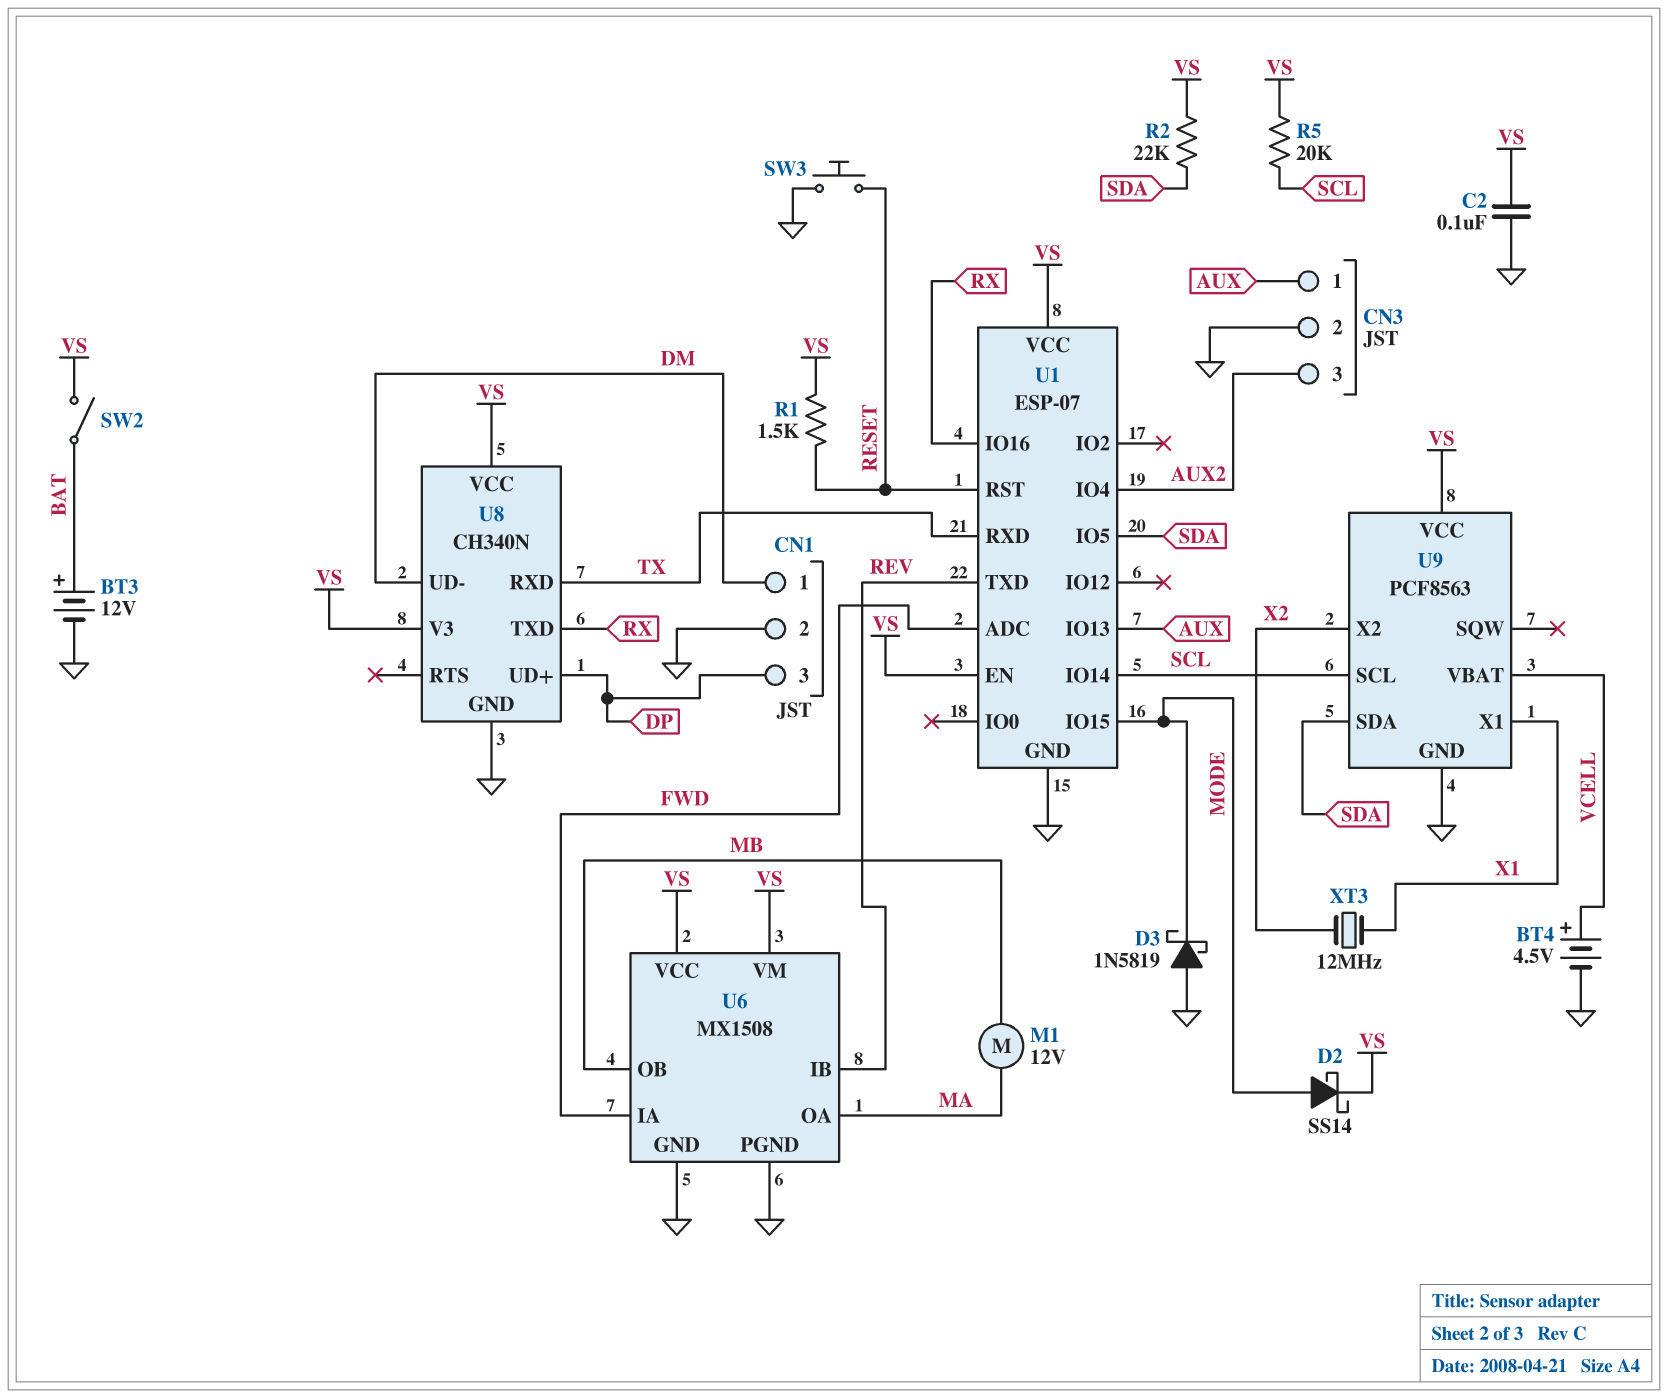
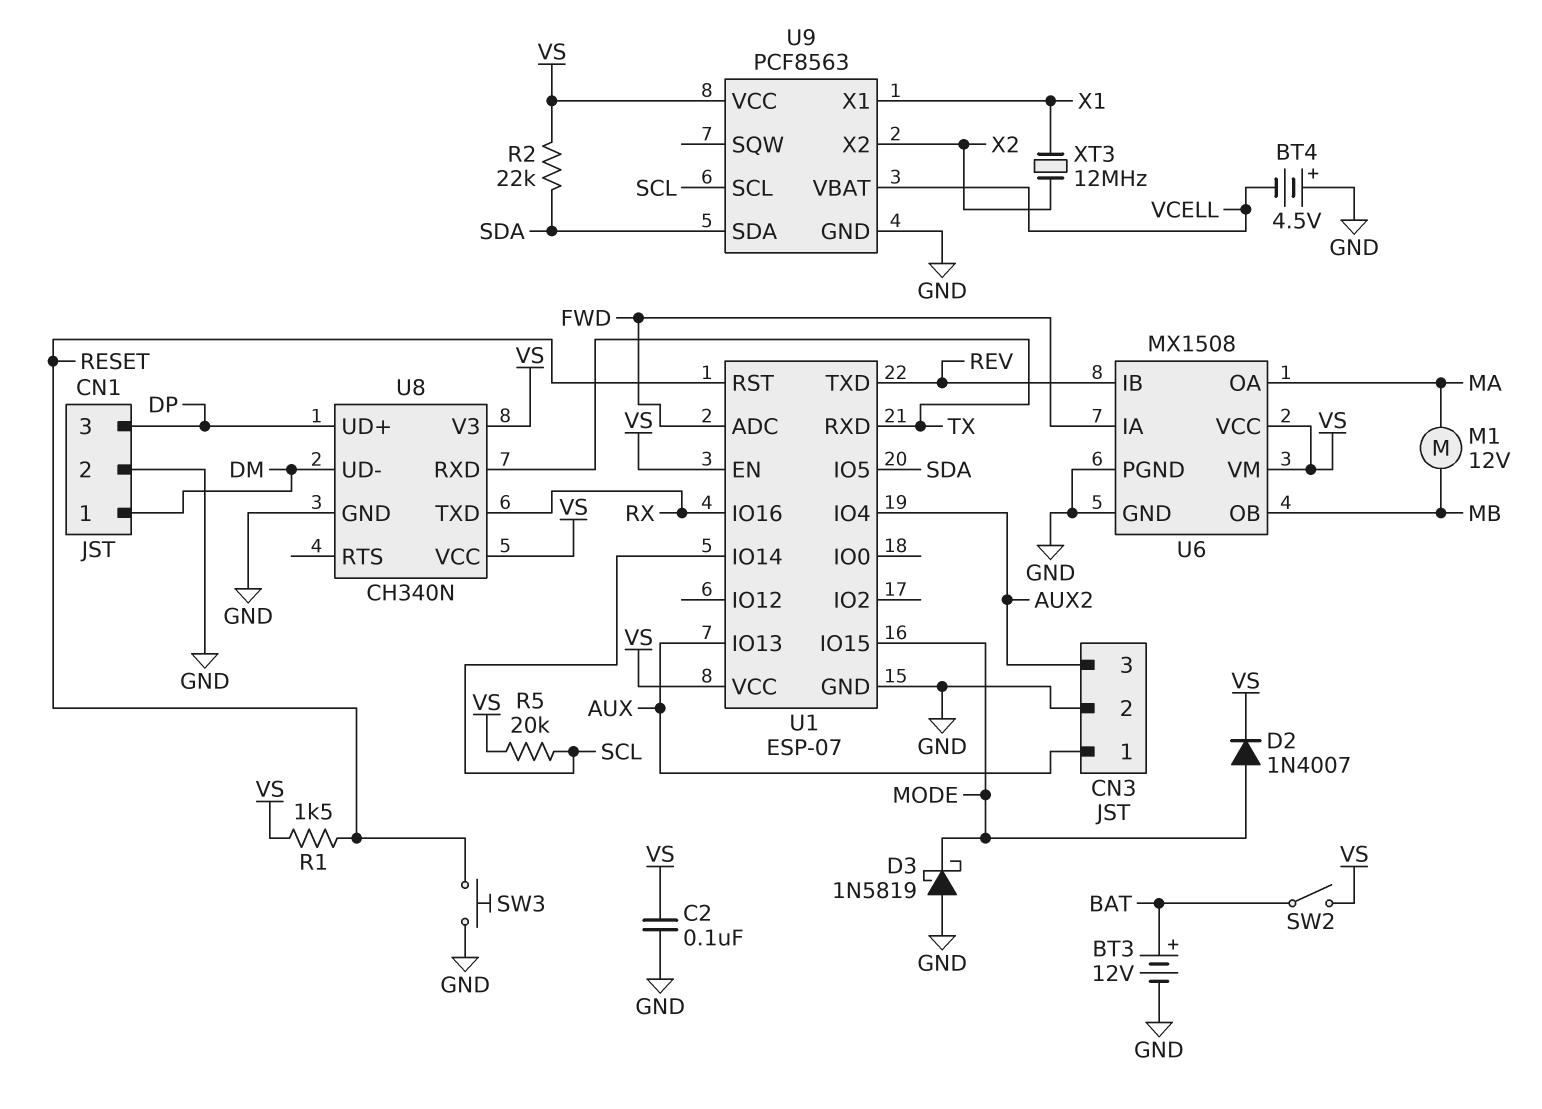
BT4: 4.5V (plus VCELL, minus GND) -> 4.5V (plus GND, minus VCELL)
D2: schottky SS14 (A MODE, K VS) -> diode 1N4007 (A MODE, K VS)

